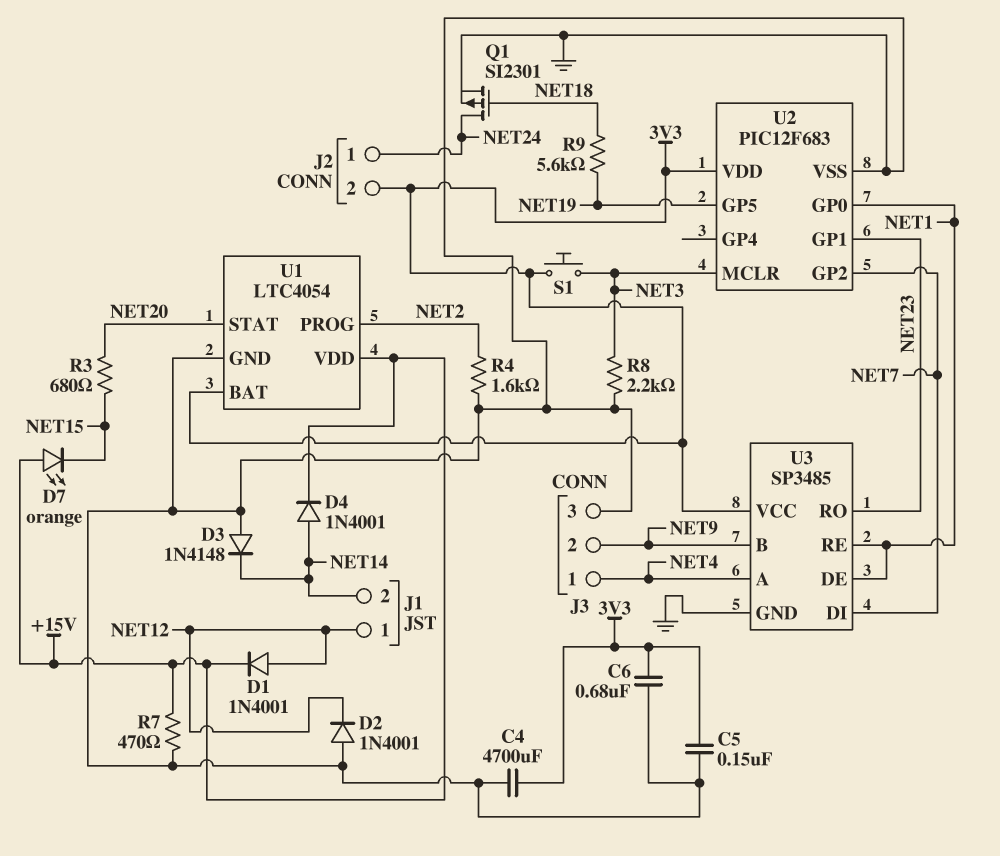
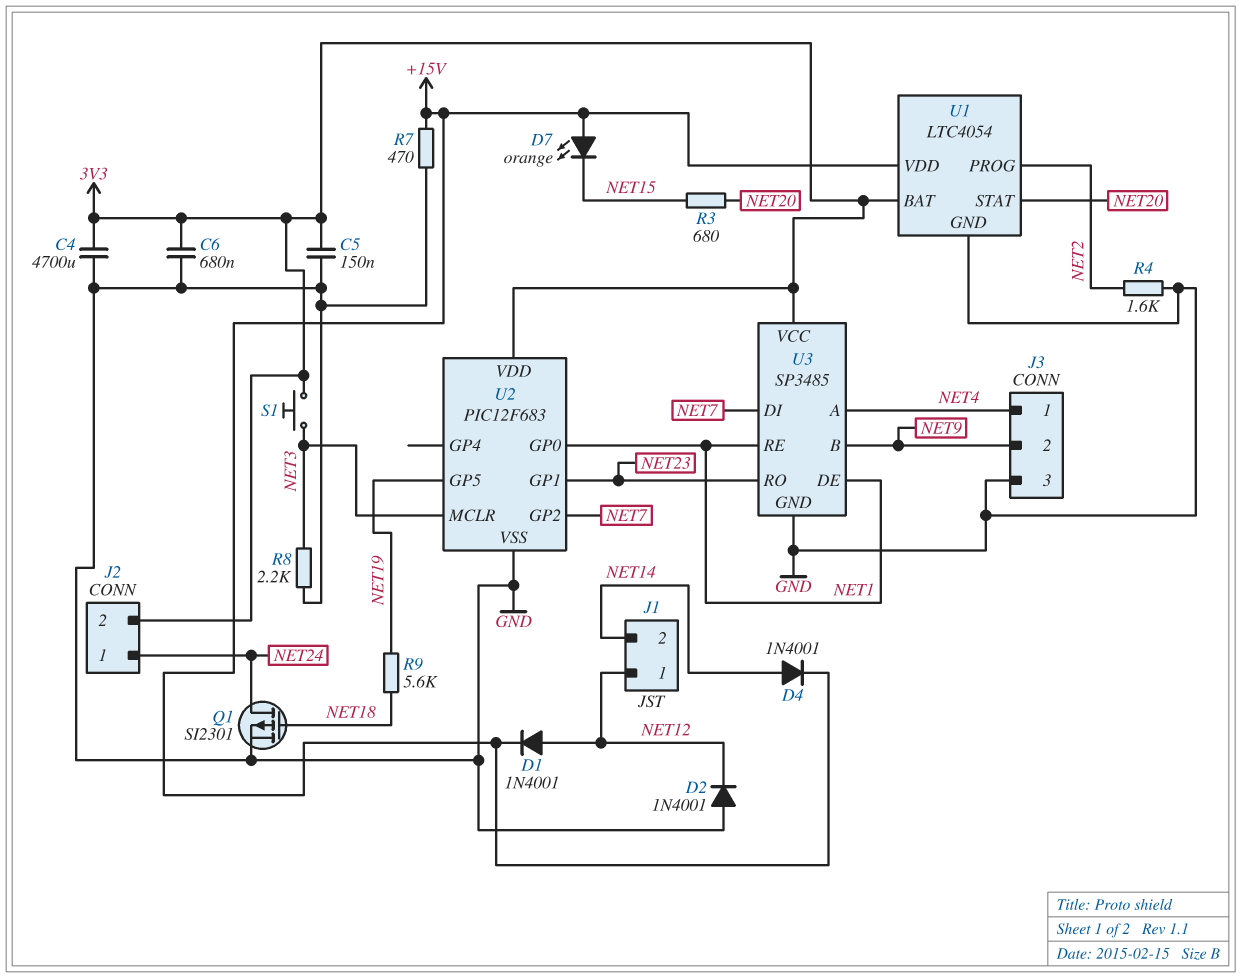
D3: diode 1N4148 (A GND, K NET14) -> none

